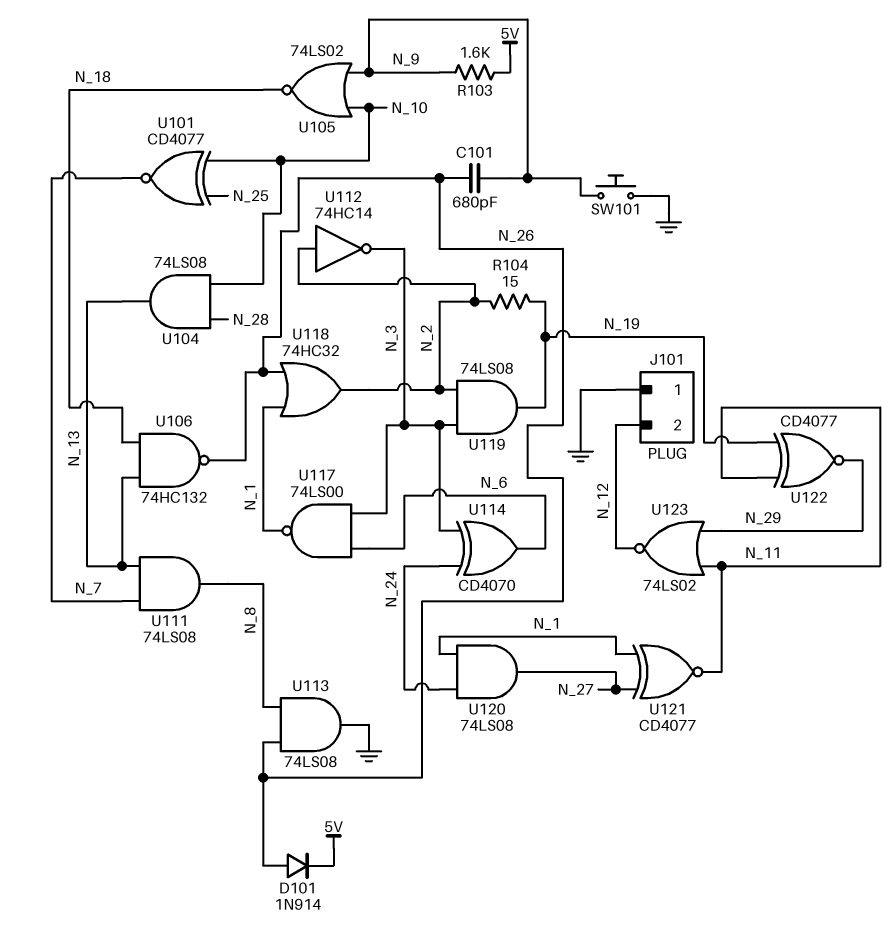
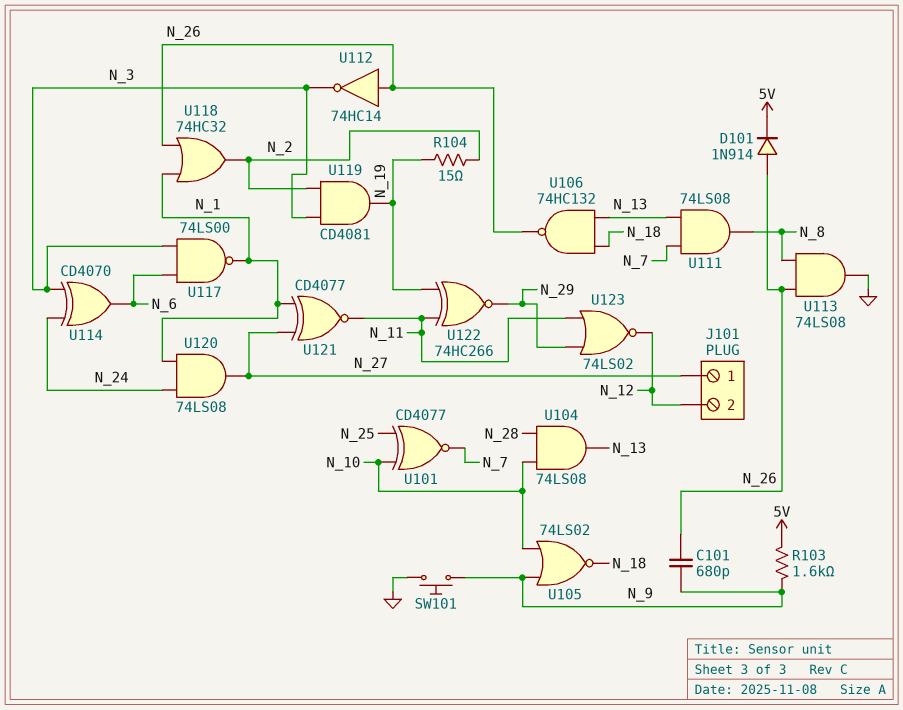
J101 pin 1: GND -> N_27
U112: NOT 74HC14 (in N_2, out N_3) -> NOT 74HC14 (in N_26, out N_3)
U119: AND 74LS08 (in N_2, in N_3, out N_19) -> AND CD4081 (in N_2, in N_3, out N_19)
U122: XNOR CD4077 (in N_11, in N_19, out N_29) -> XNOR 74HC266 (in N_11, in N_19, out N_29)

